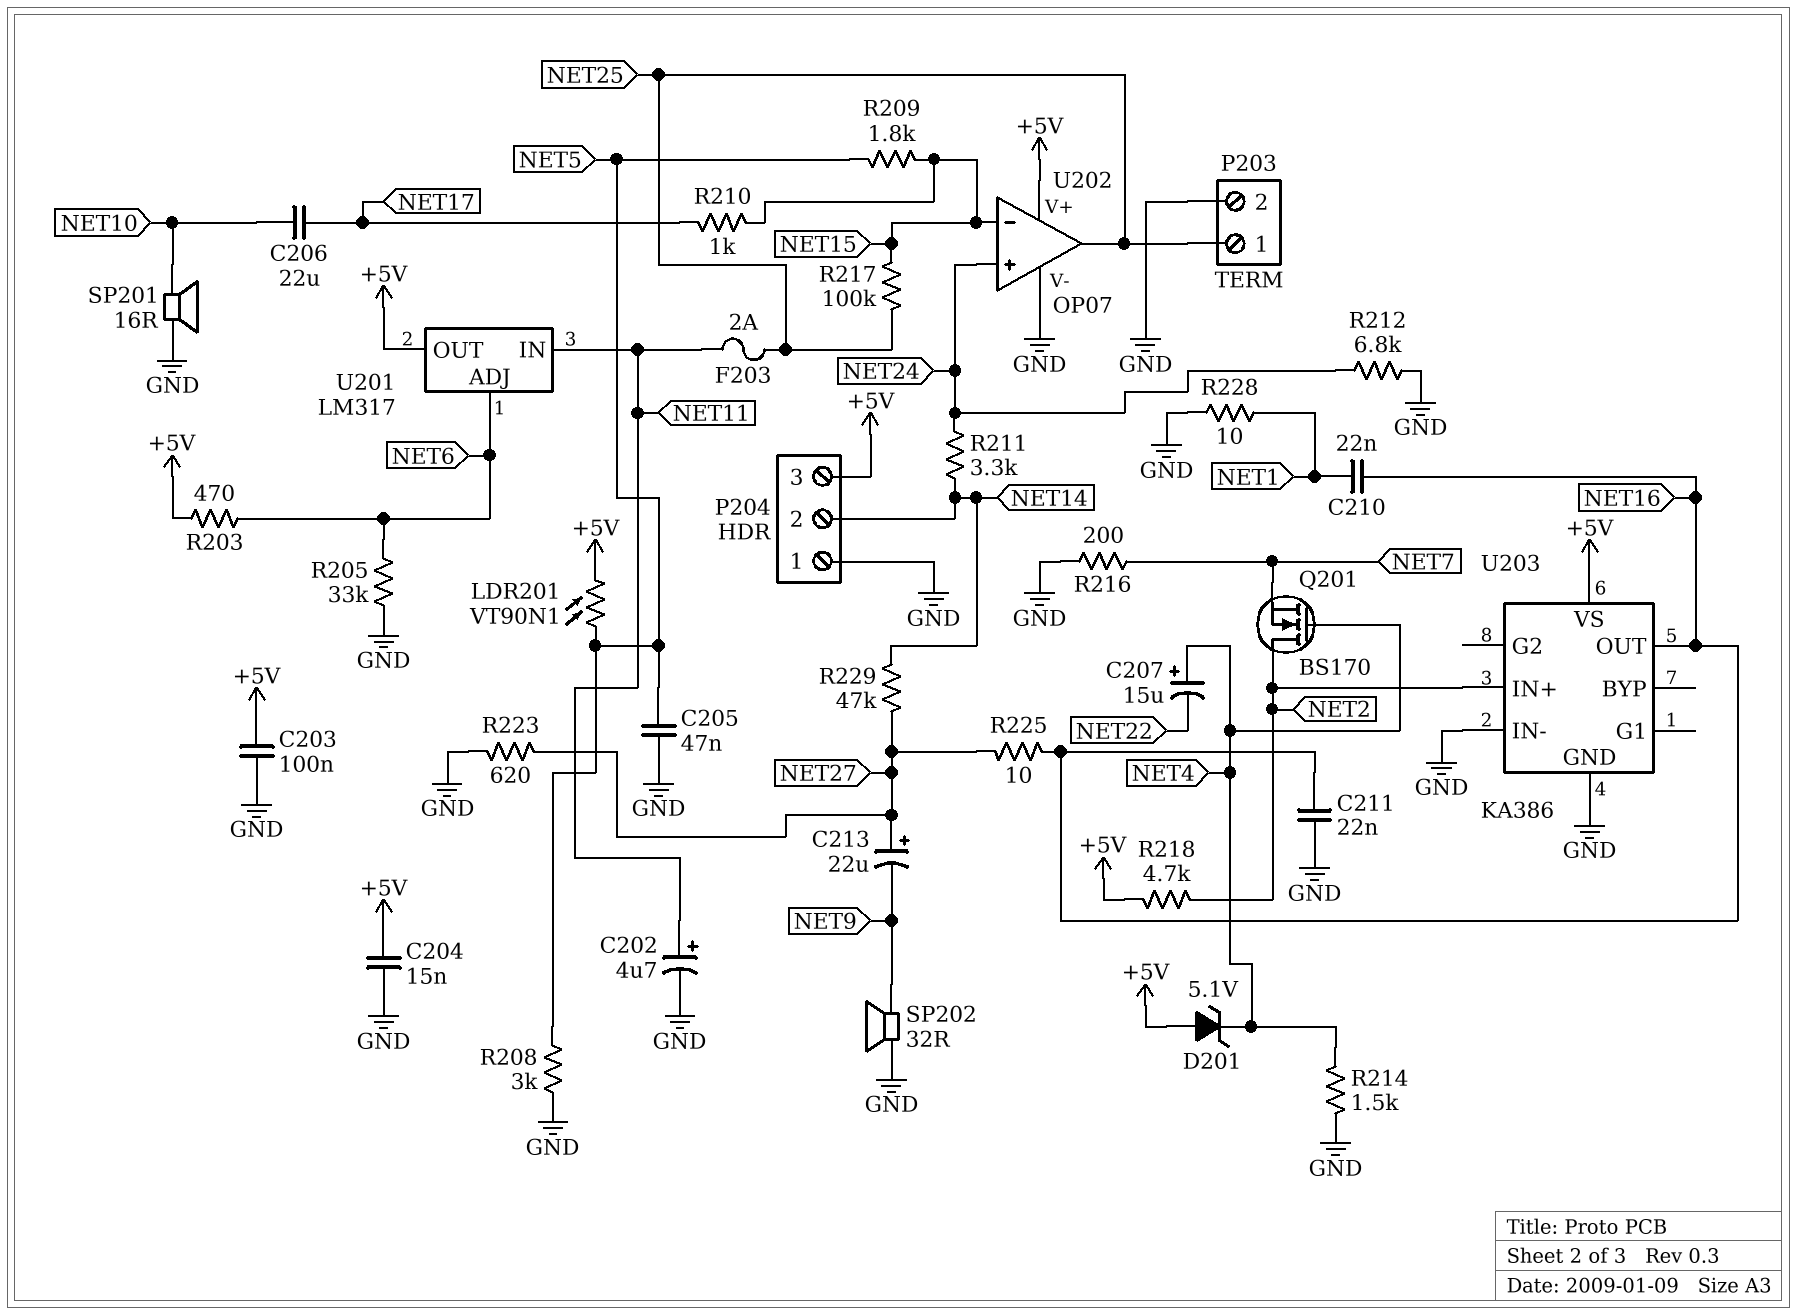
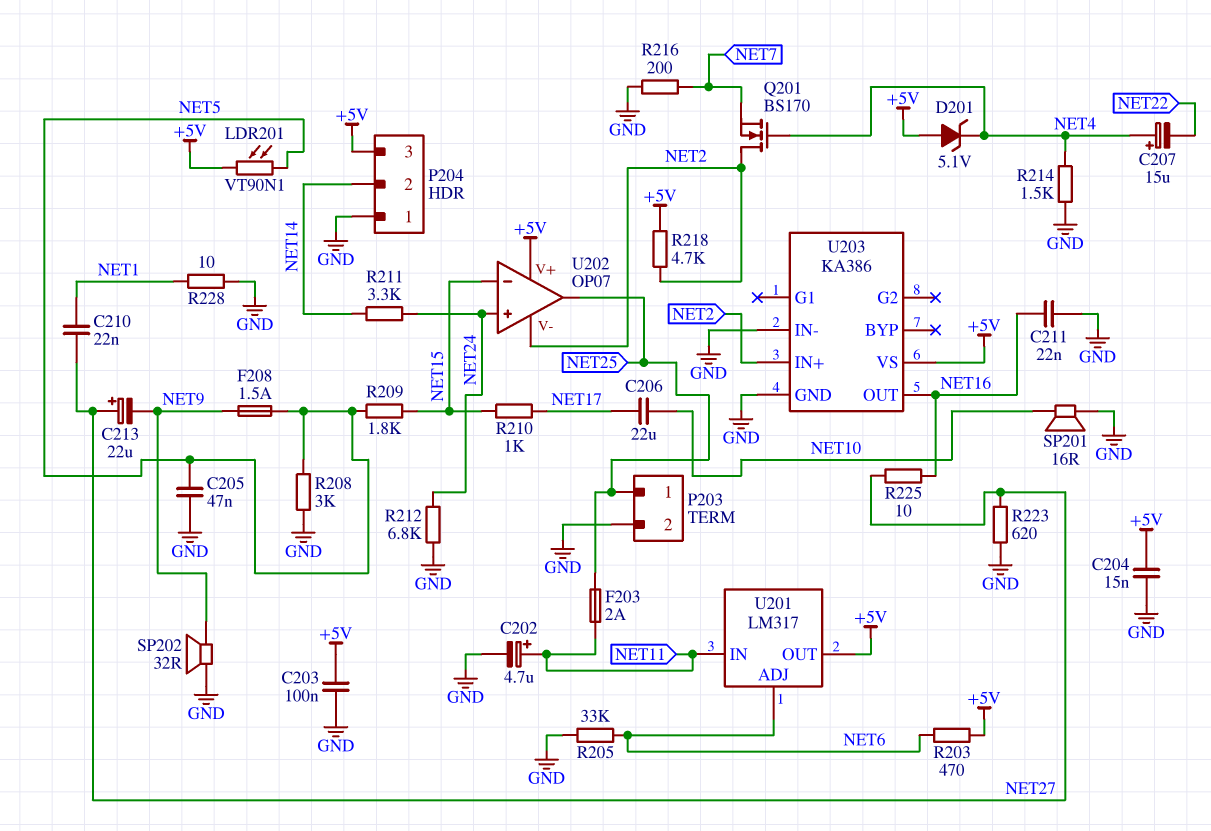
C210: 22nF (NET1, NET16) -> 22nF (NET1, NET27)
F208: none -> 1.5A (NET5, NET9)
R217: 100k (NET15, NET25) -> none
R229: 47k (NET14, NET27) -> none
U202 pin V-: GND -> NET2

